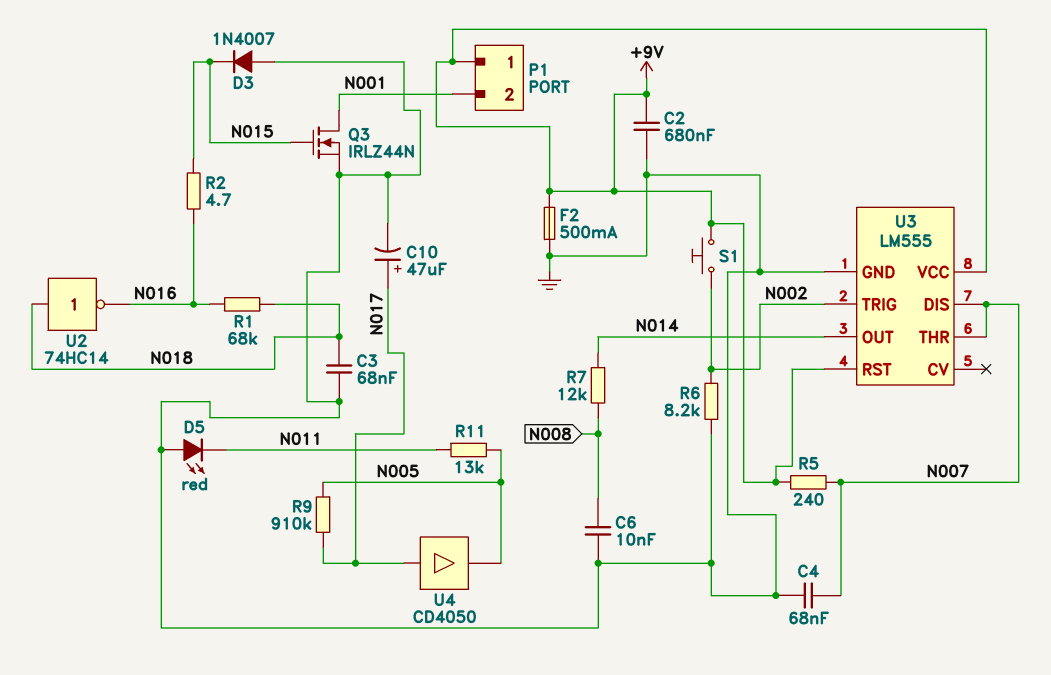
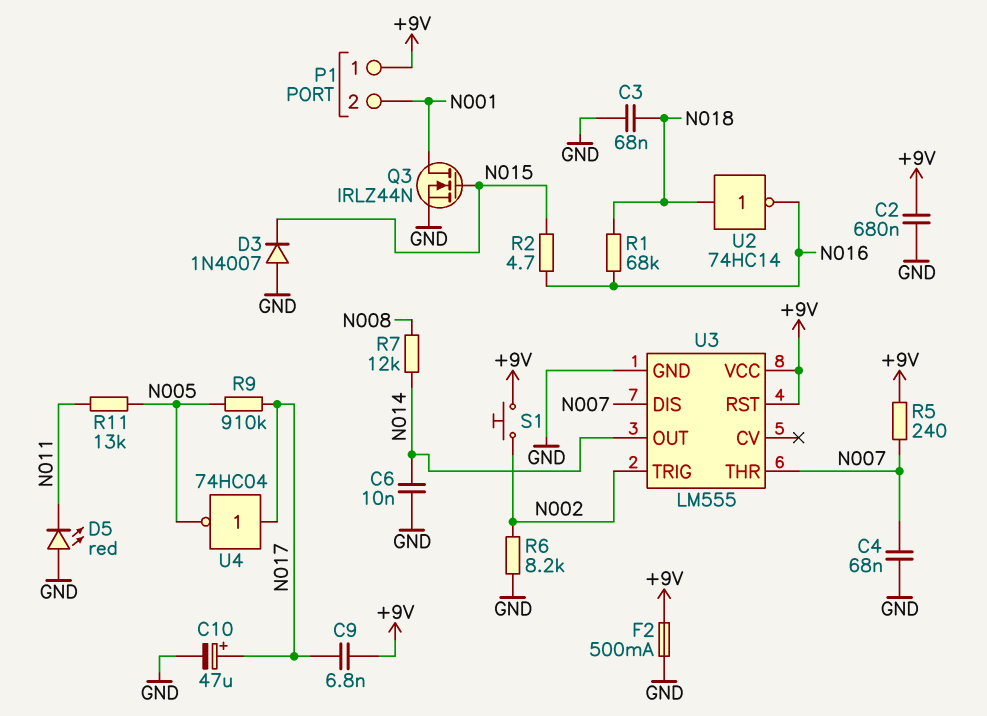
C6: 10nF (GND, N008) -> 10nF (GND, N014)
C9: none -> 6.8nF (+9V, N017)
U4: buffer CD4050 (in N017, out N005) -> NOT 74HC04 (in N017, out N005)

